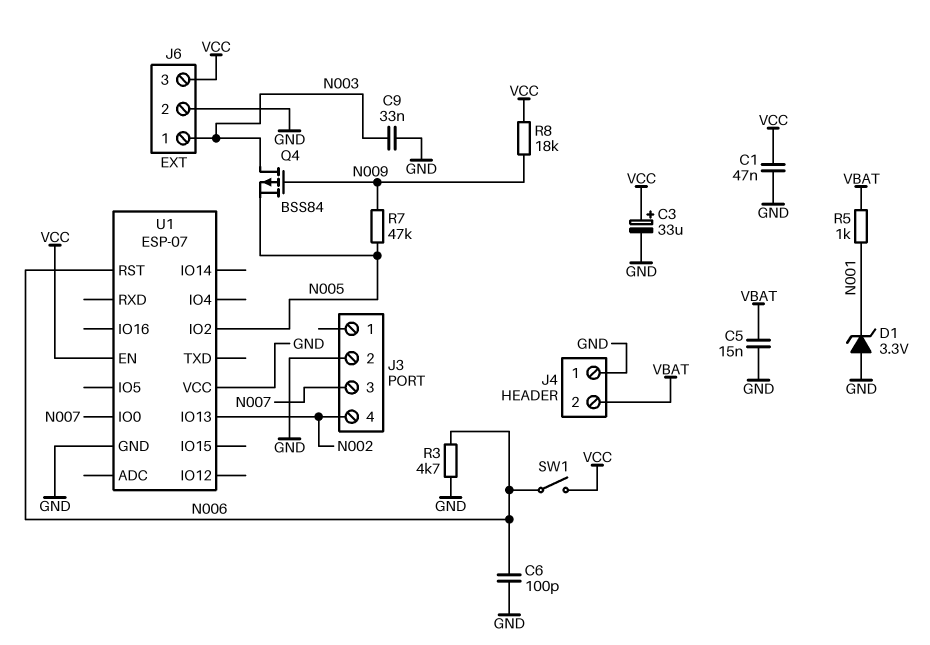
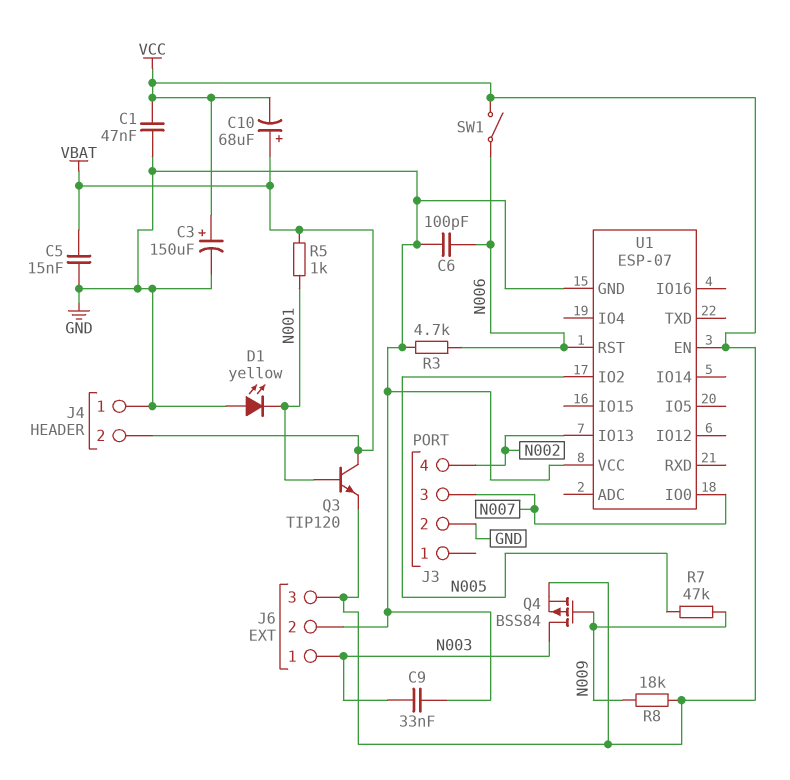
C3: 33uF (plus VCC, minus GND) -> 150uF (plus VCC, minus GND)
C10: none -> 68uF (plus VBAT, minus VCC)
D1: zener 3.3V (A GND, K N001) -> LED yellow (A GND, K N001)
Q3: none -> NPN TIP120 (B N001, C VBAT, E VCC)
Q4: PMOS BSS84 (G N009, D N003, S N005) -> PMOS BSS84 (G N009, D N003, S VCC)

